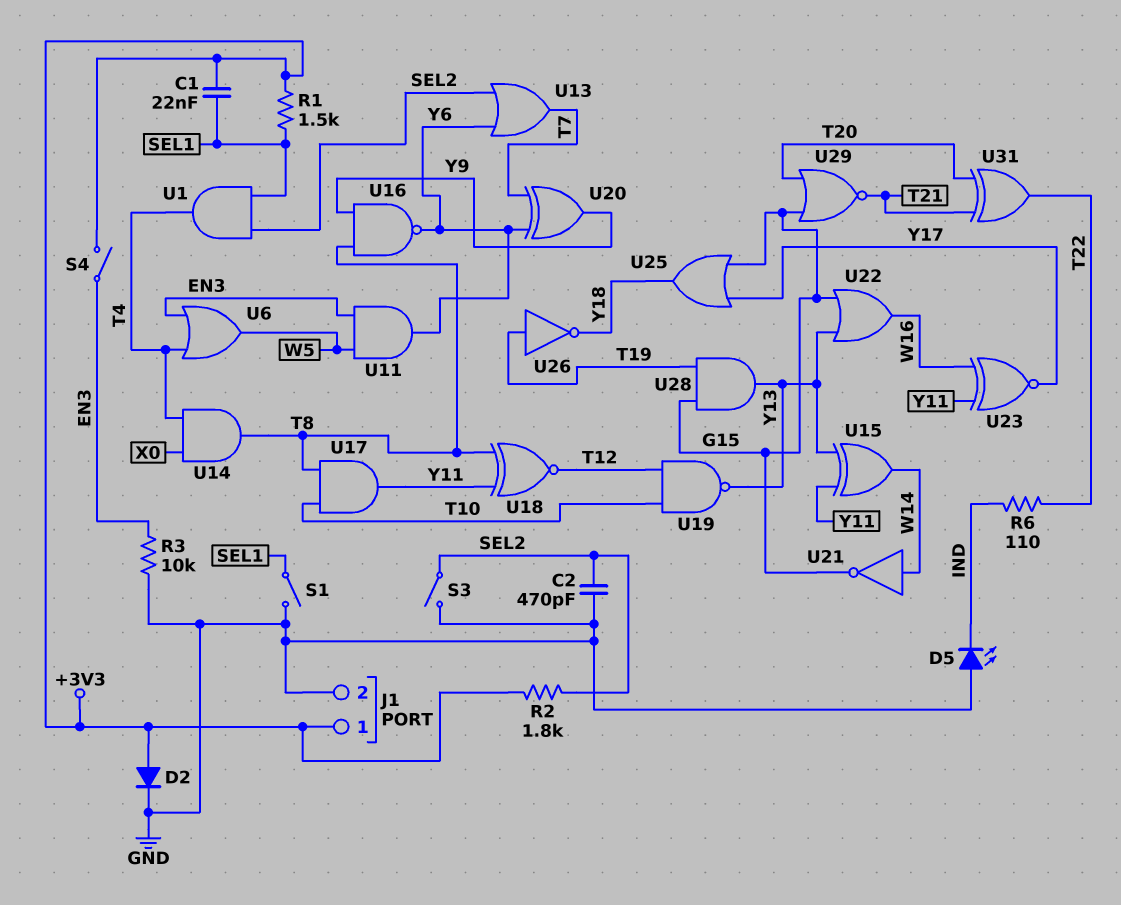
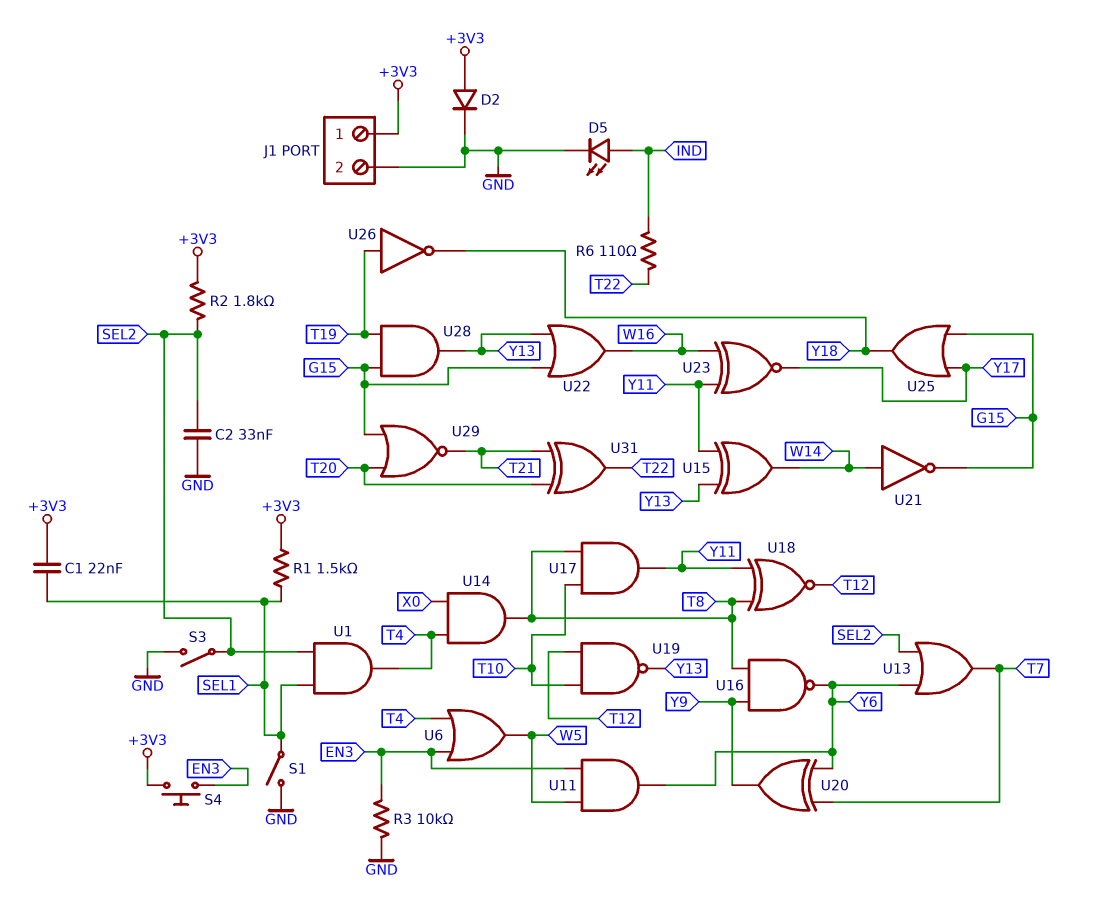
C2: 470pF (GND, SEL2) -> 33nF (GND, SEL2)
D5: LED (A GND, K IND) -> LED (A IND, K GND)
S4: switch (+3V3, EN3) -> button (+3V3, EN3)

